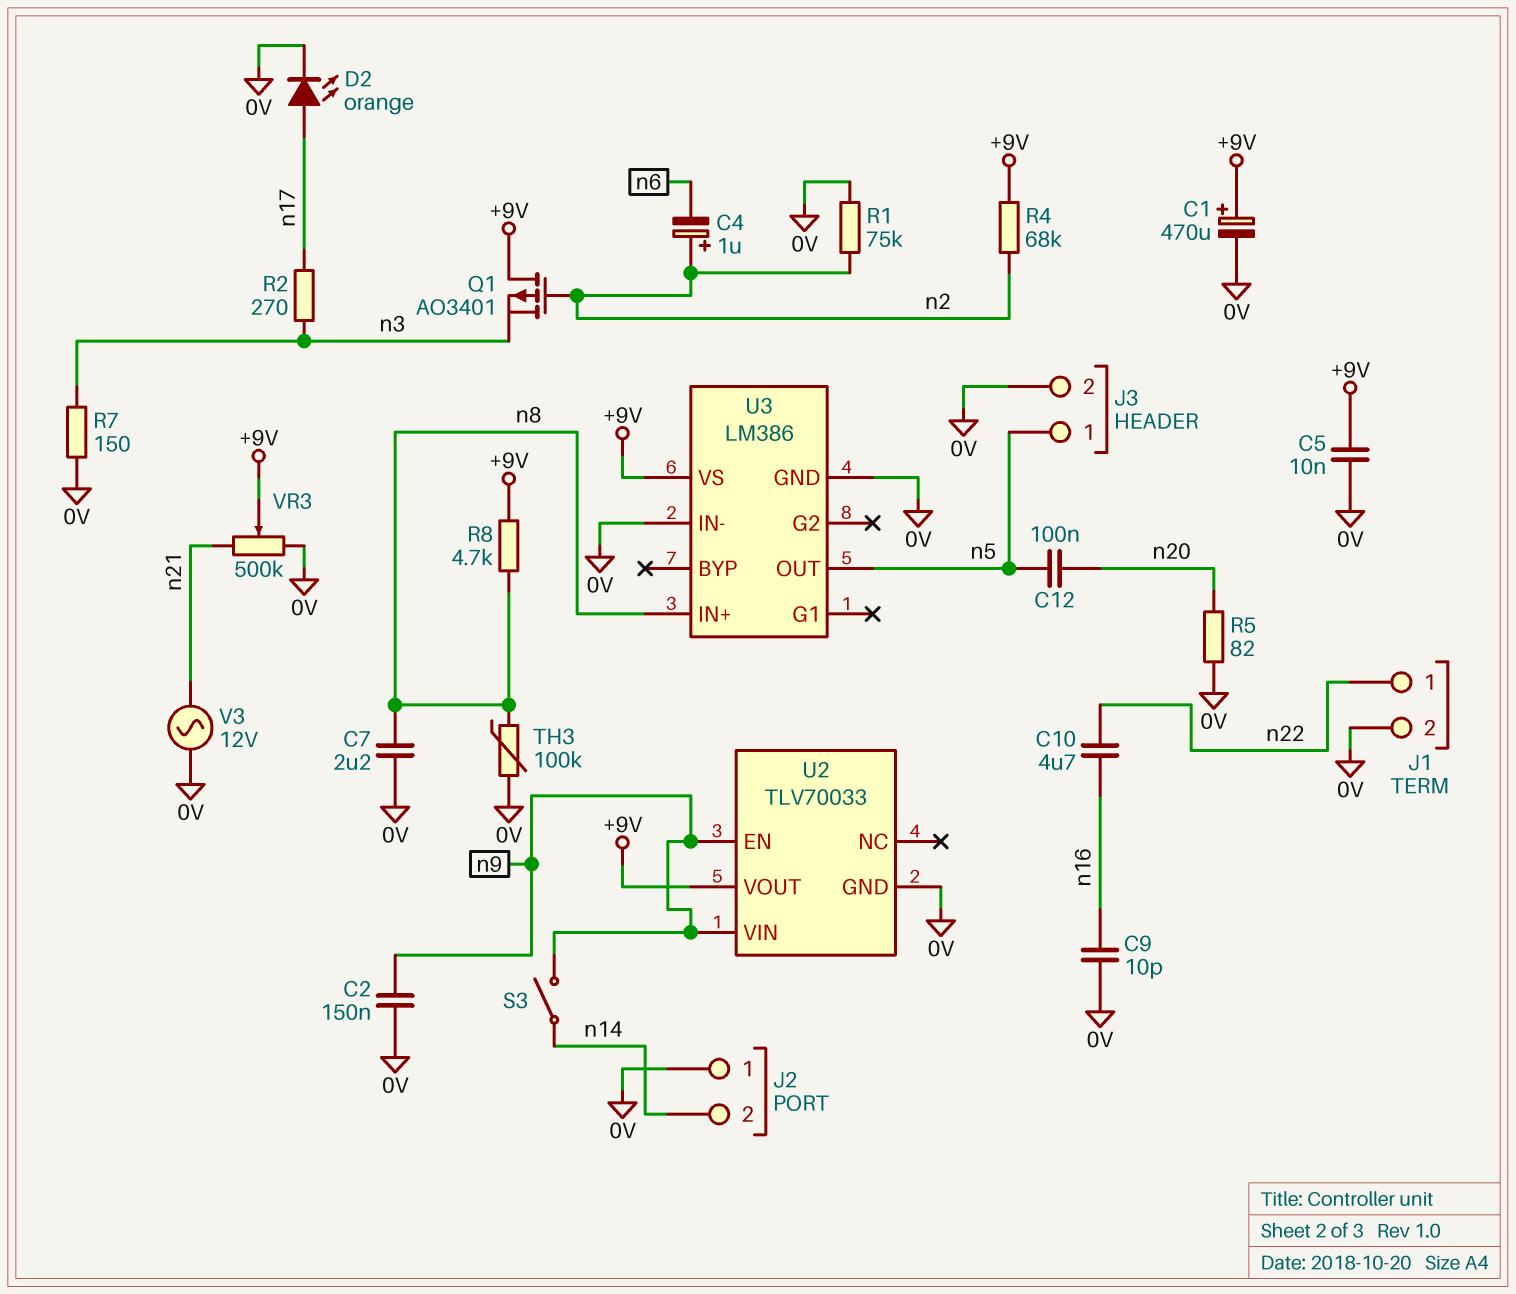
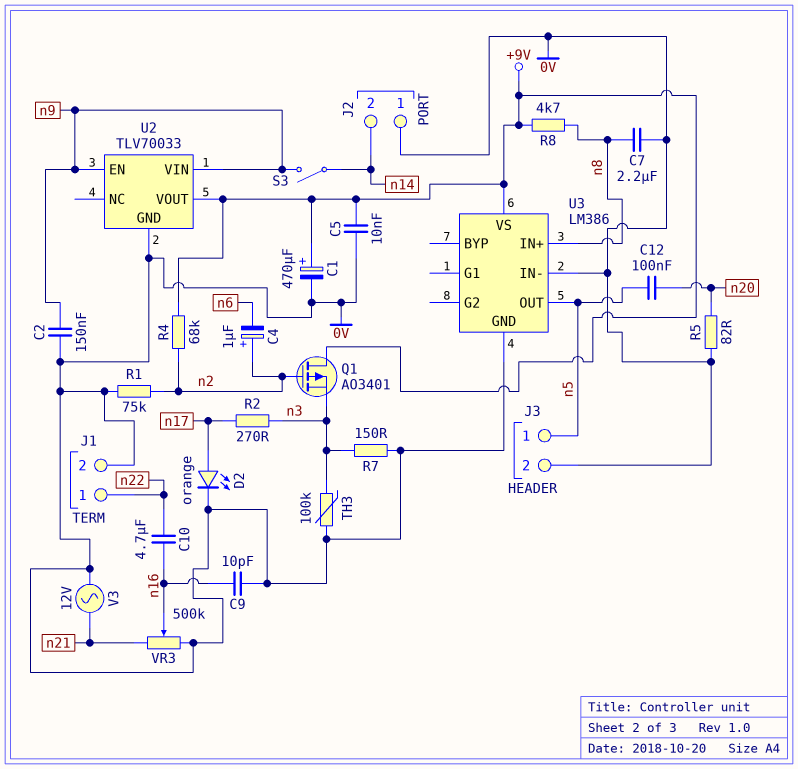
TH3: 100k (0V, n8) -> 100k (0V, n3)
VR3: 500k (0V, n21, wiper +9V) -> 500k (0V, n21, wiper n16)

